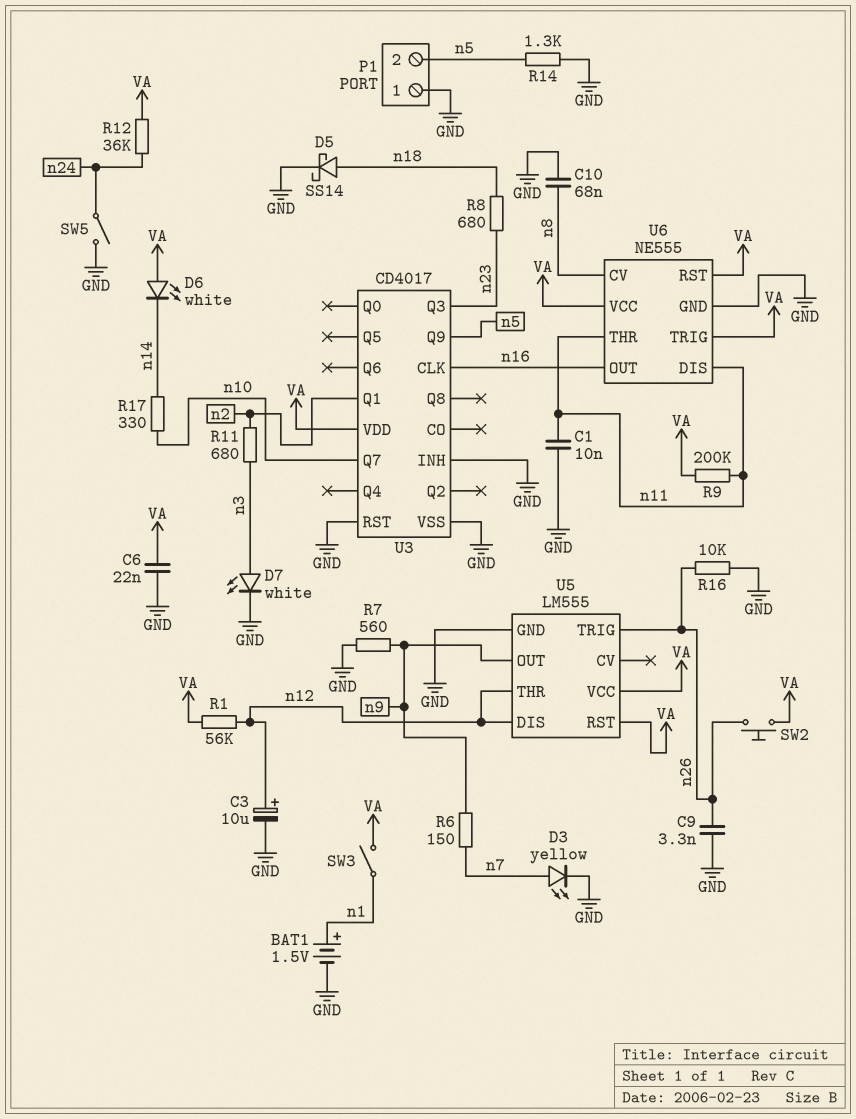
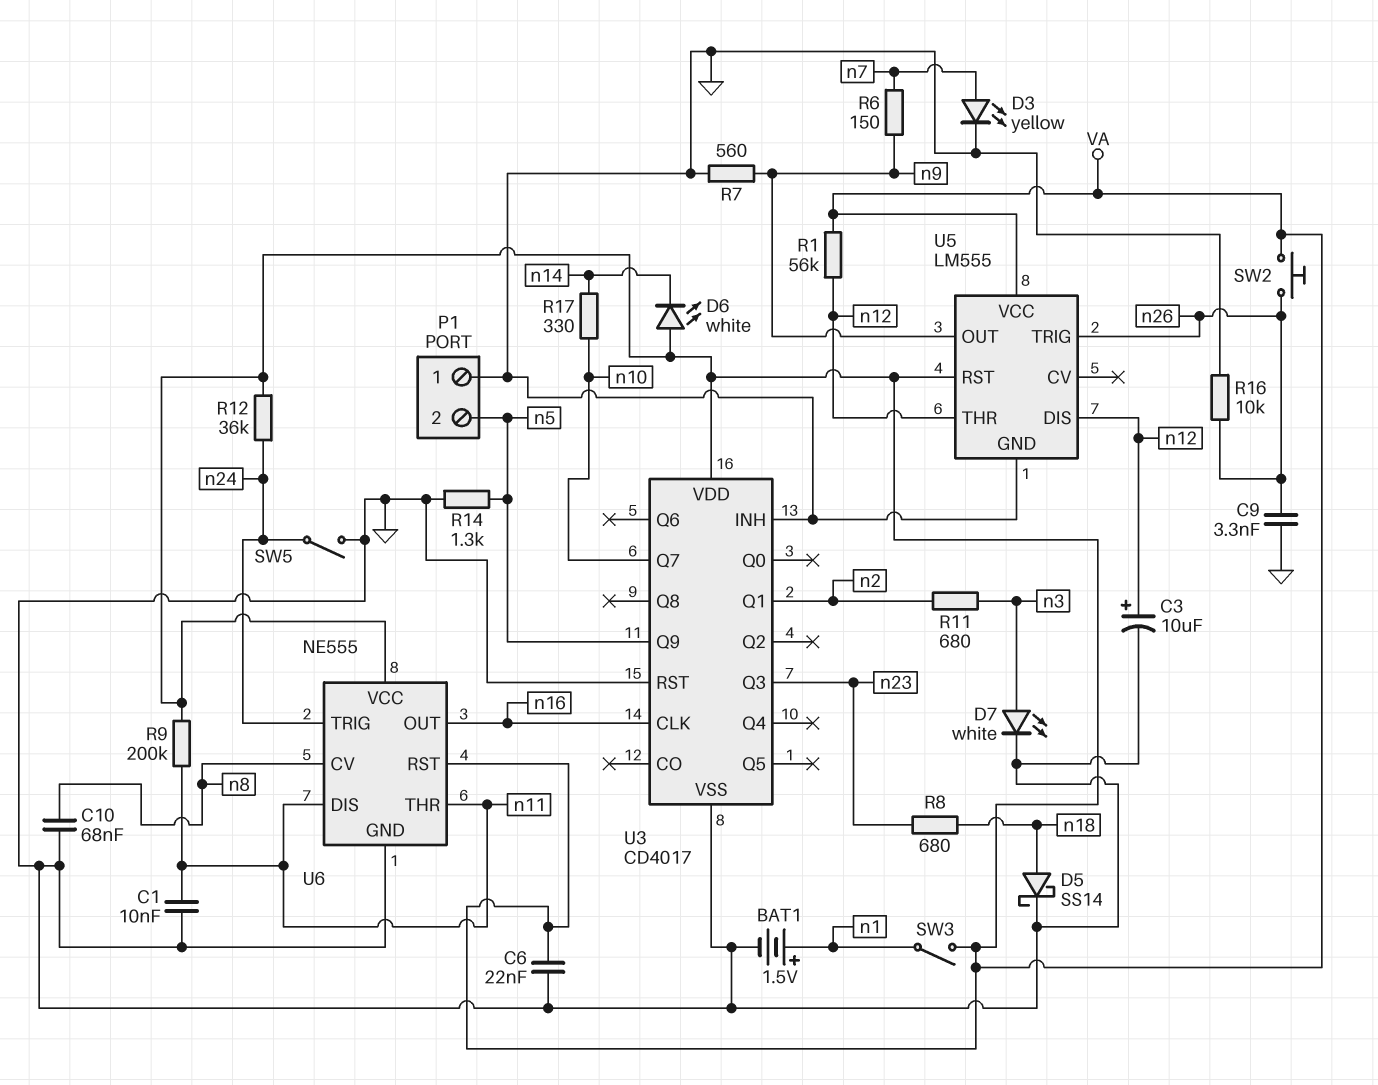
U6 pin TRIG: VA -> n24

